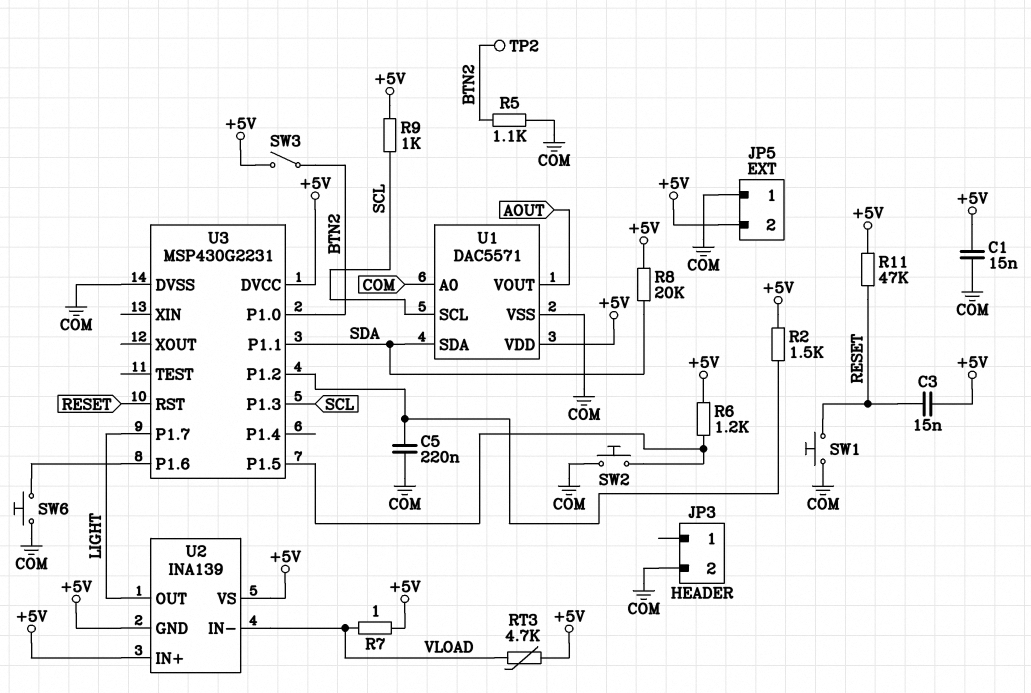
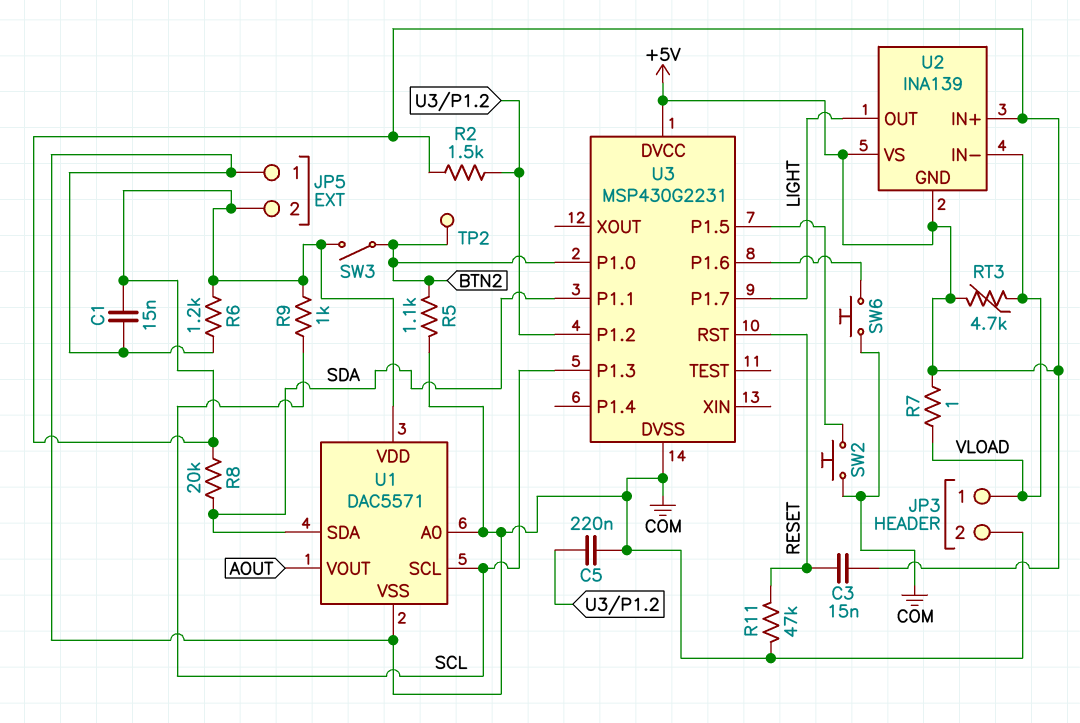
JP3 pin 1: none -> VLOAD
R6: 1.2k (+5V, U3/P1.5) -> 1.2k (+5V, COM)
R11: 47k (+5V, RESET) -> 47k (COM, RESET)
SW1: button (COM, RESET) -> none

